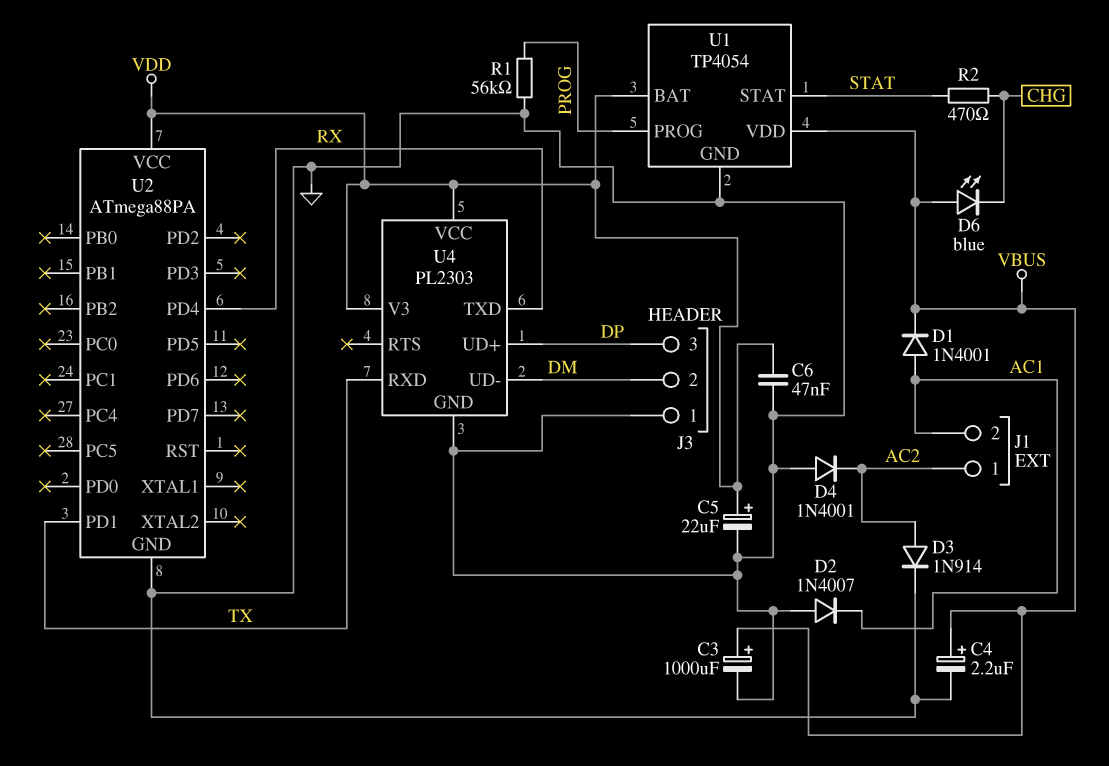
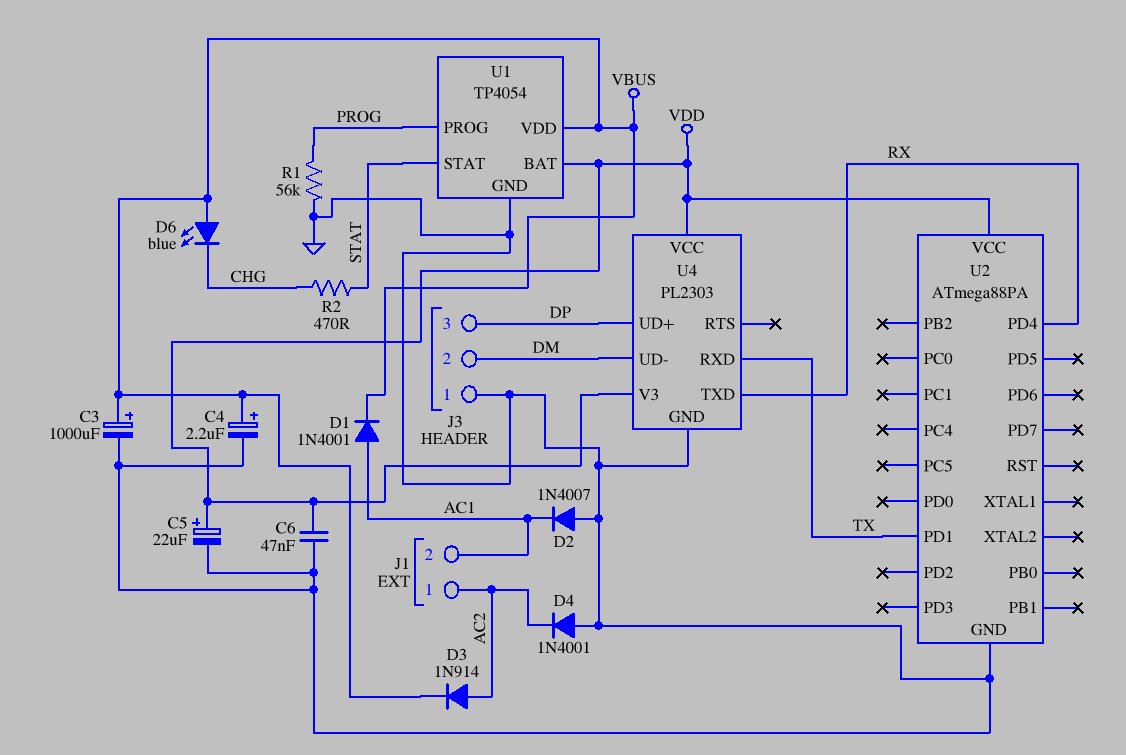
D3: diode 1N914 (A AC2, K GND) -> diode 1N914 (A AC2, K VBUS)

